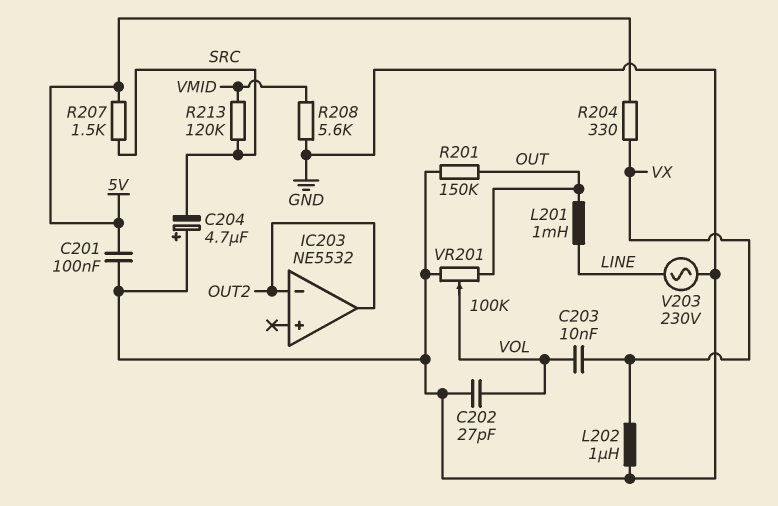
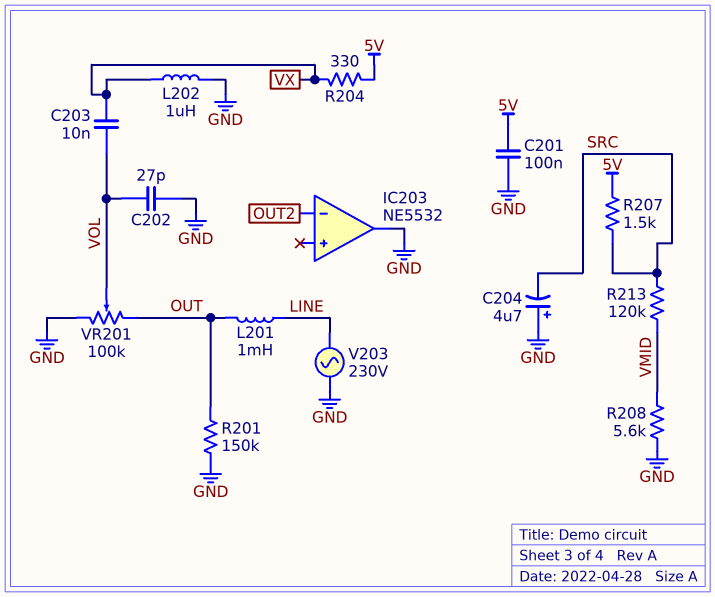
IC203 pin out: OUT2 -> GND

